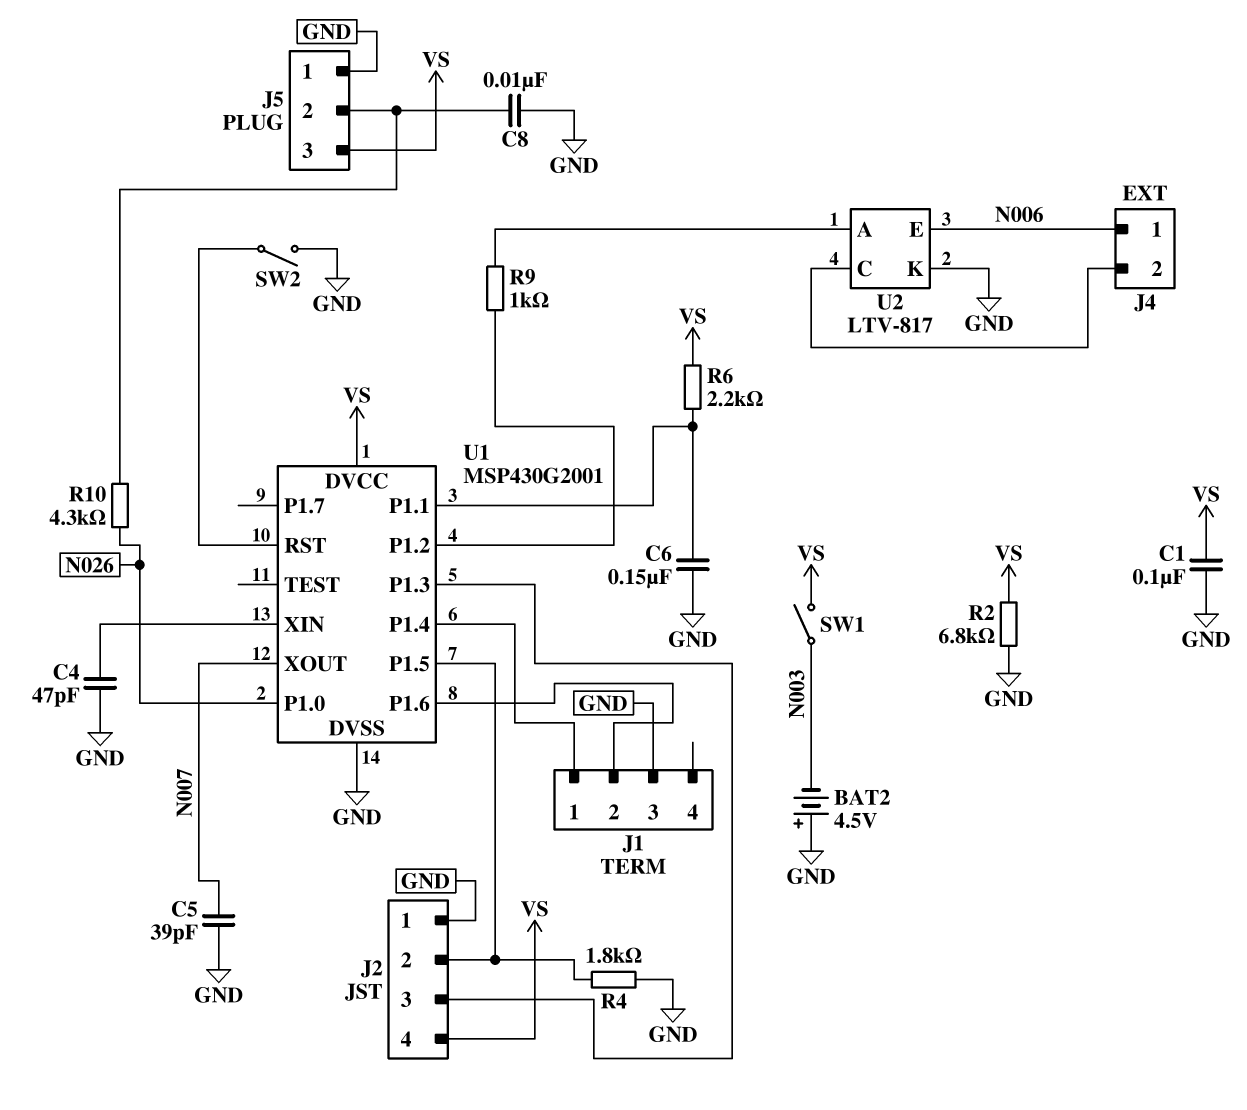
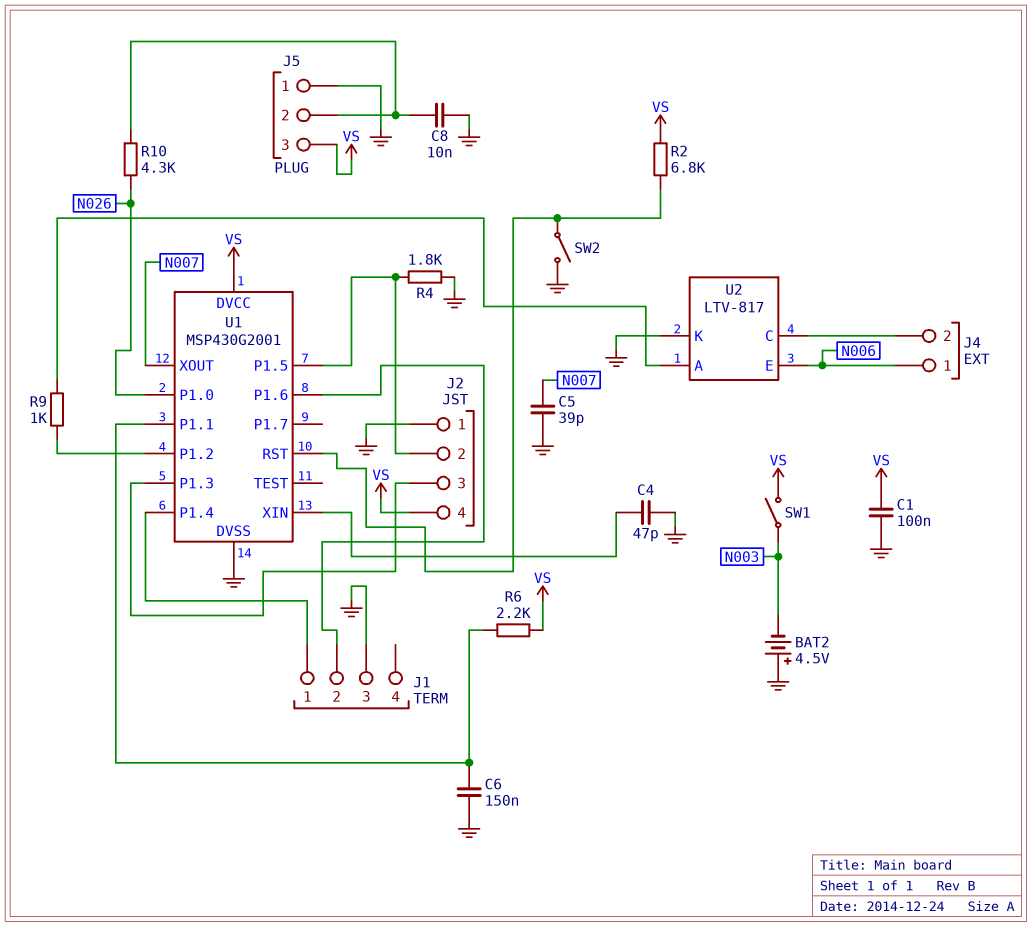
R2: 6.8k (GND, VS) -> 6.8k (U1/RST, VS)

